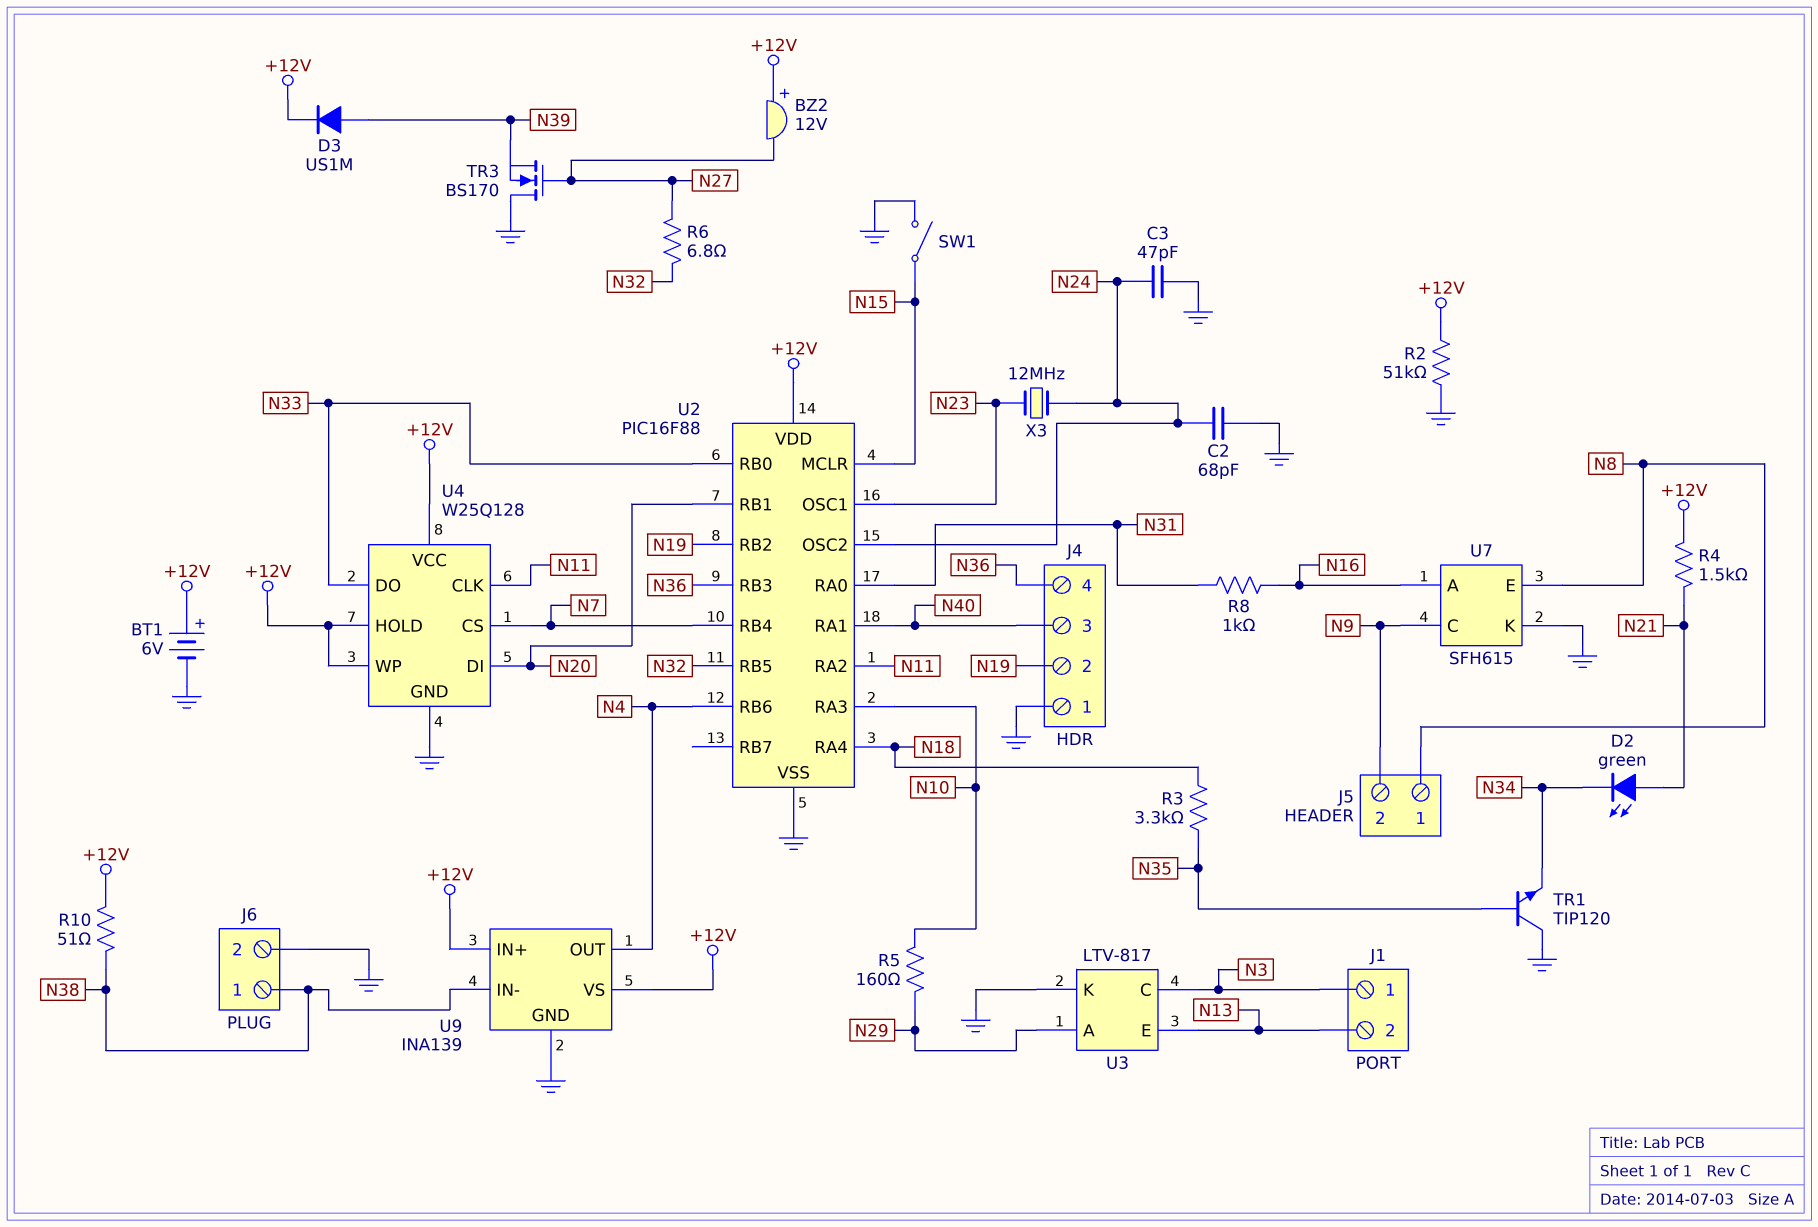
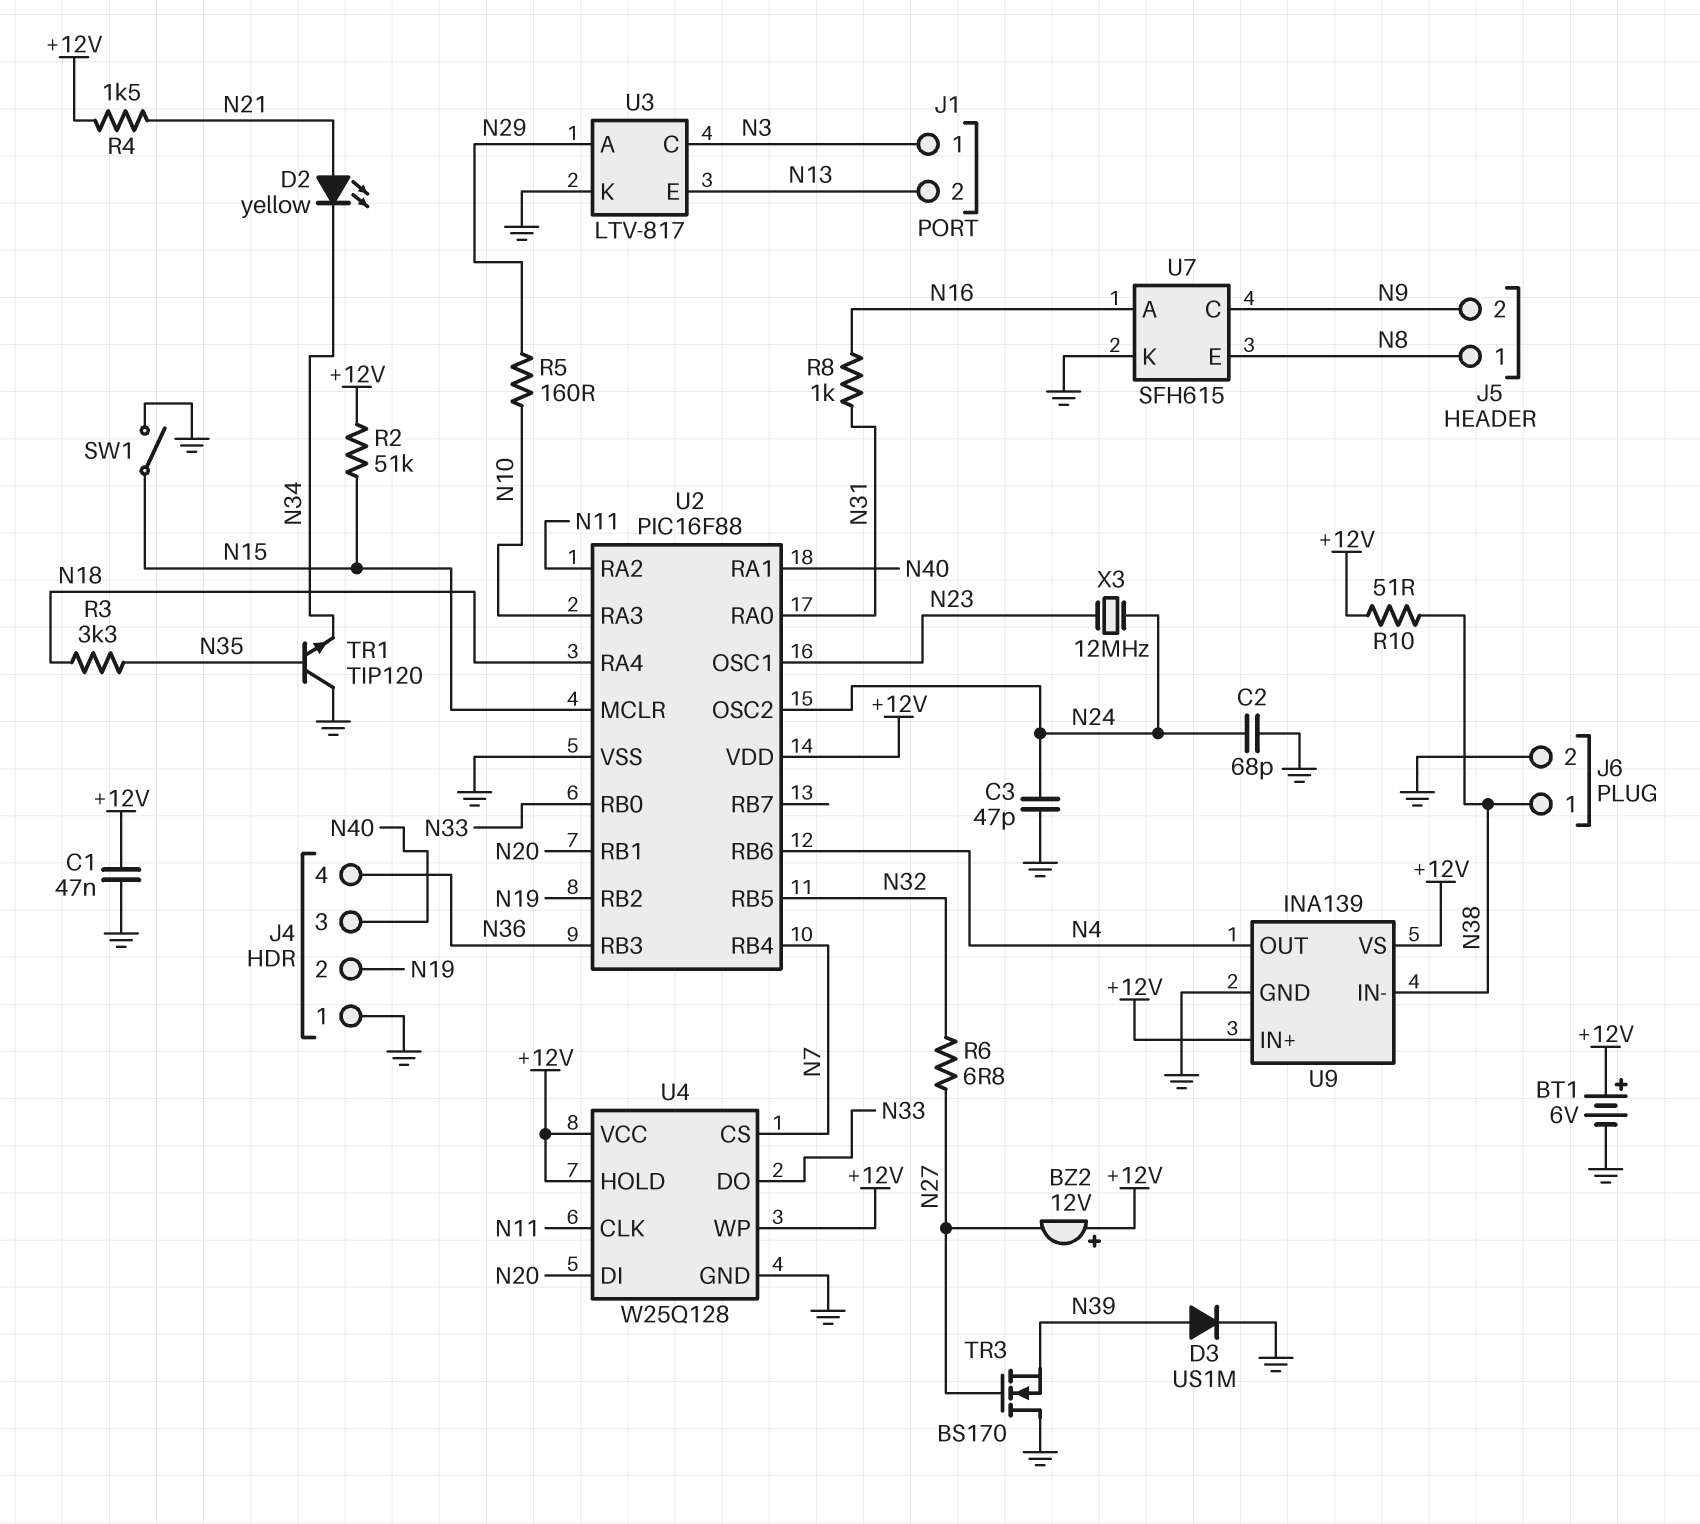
C1: none -> 47nF (+12V, GND)
D2: LED green (A N21, K N34) -> LED yellow (A N21, K N34)
D3: diode US1M (A N39, K +12V) -> diode US1M (A N39, K GND)
R2: 51k (+12V, GND) -> 51k (+12V, N15)

